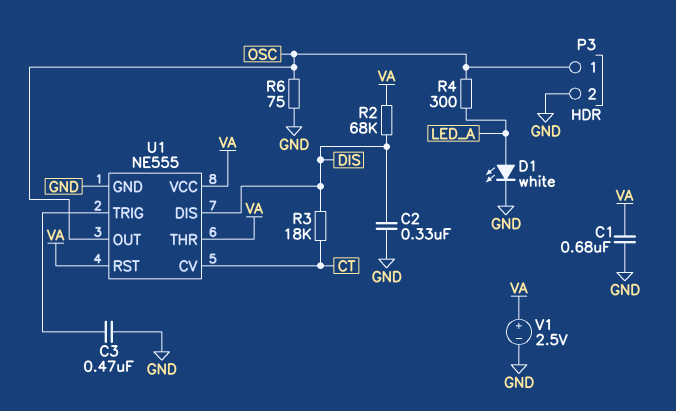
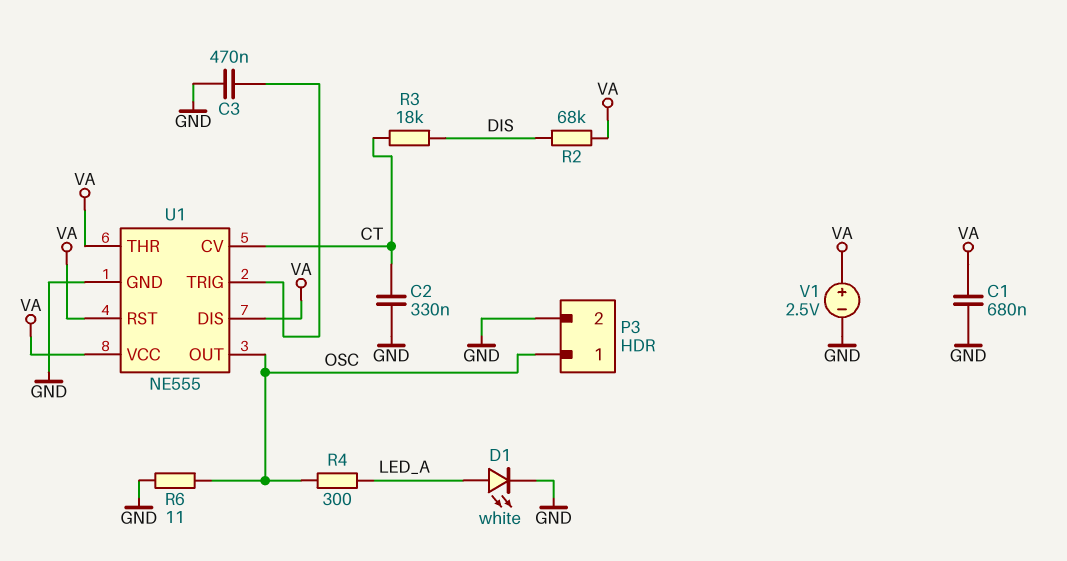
C2: 330nF (DIS, GND) -> 330nF (CT, GND)
R6: 75 (GND, OSC) -> 11 (GND, OSC)
U1 pin DIS: DIS -> VA

